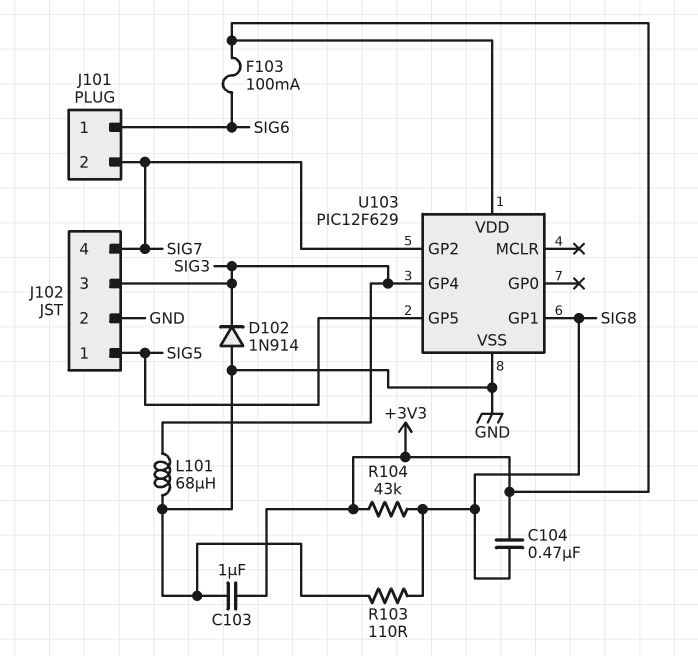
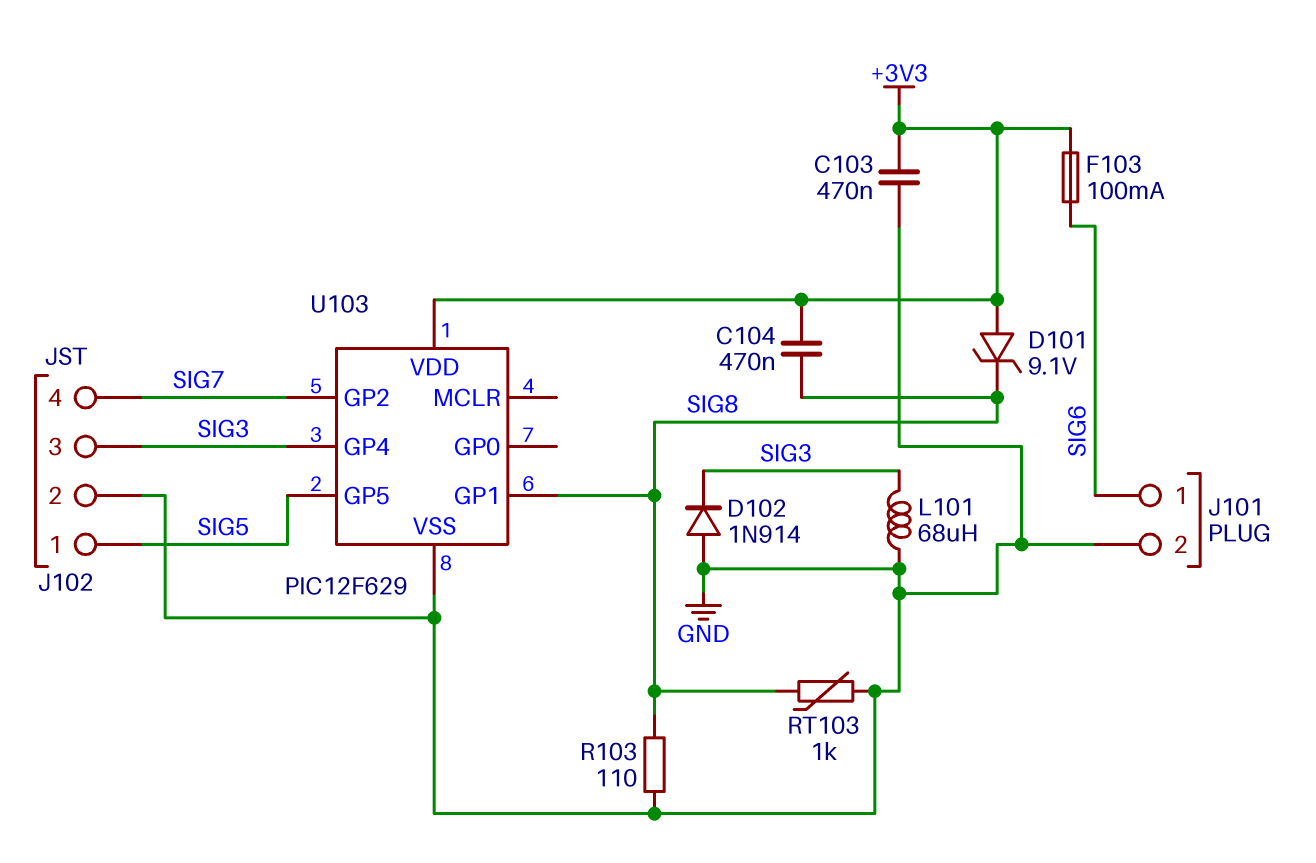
C103: 1uF (+3V3, GND) -> 470nF (+3V3, GND)
D101: none -> zener 9.1V (A +3V3, K SIG8)
J101 pin 2: SIG7 -> GND
R104: 43k (+3V3, SIG8) -> none
RT103: none -> 1k (GND, SIG8)

